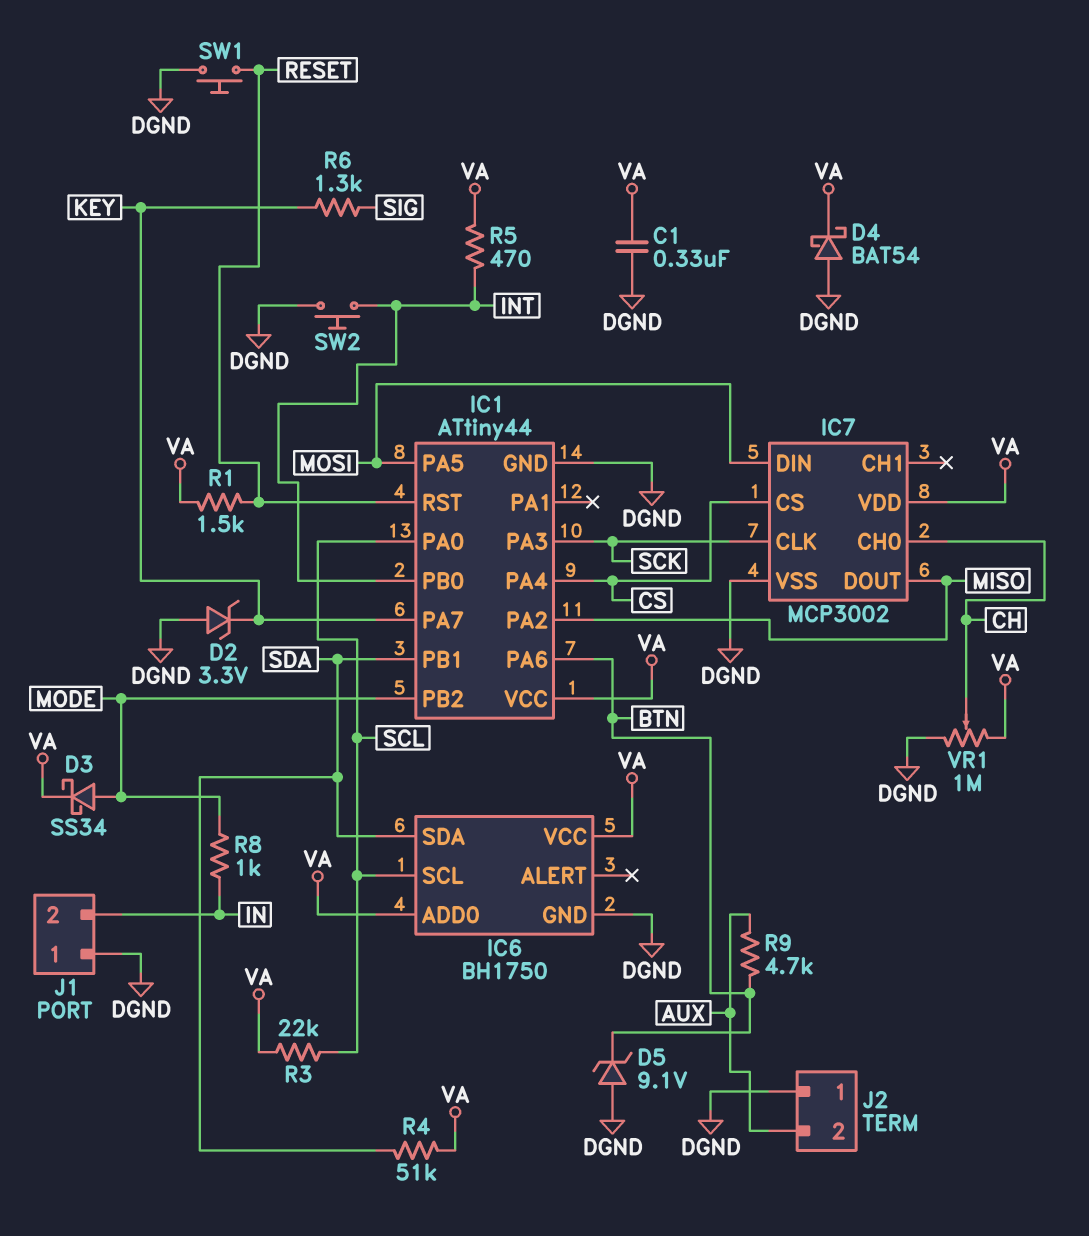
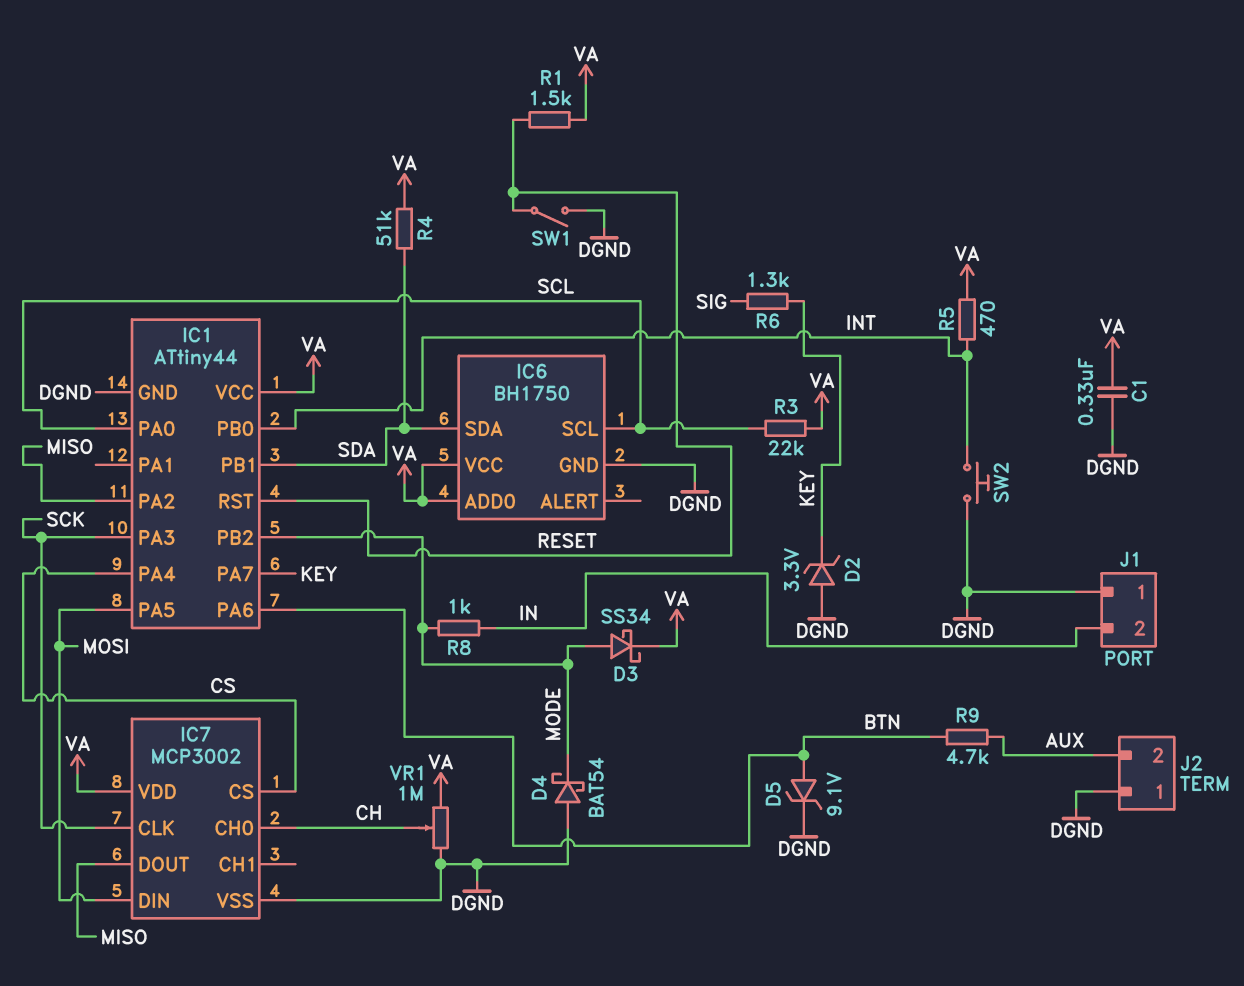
D4: schottky BAT54 (A DGND, K VA) -> schottky BAT54 (A DGND, K MODE)
D5: zener 9.1V (A DGND, K BTN) -> zener 9.1V (A BTN, K DGND)
SW1: button (DGND, RESET) -> switch (DGND, RESET)

